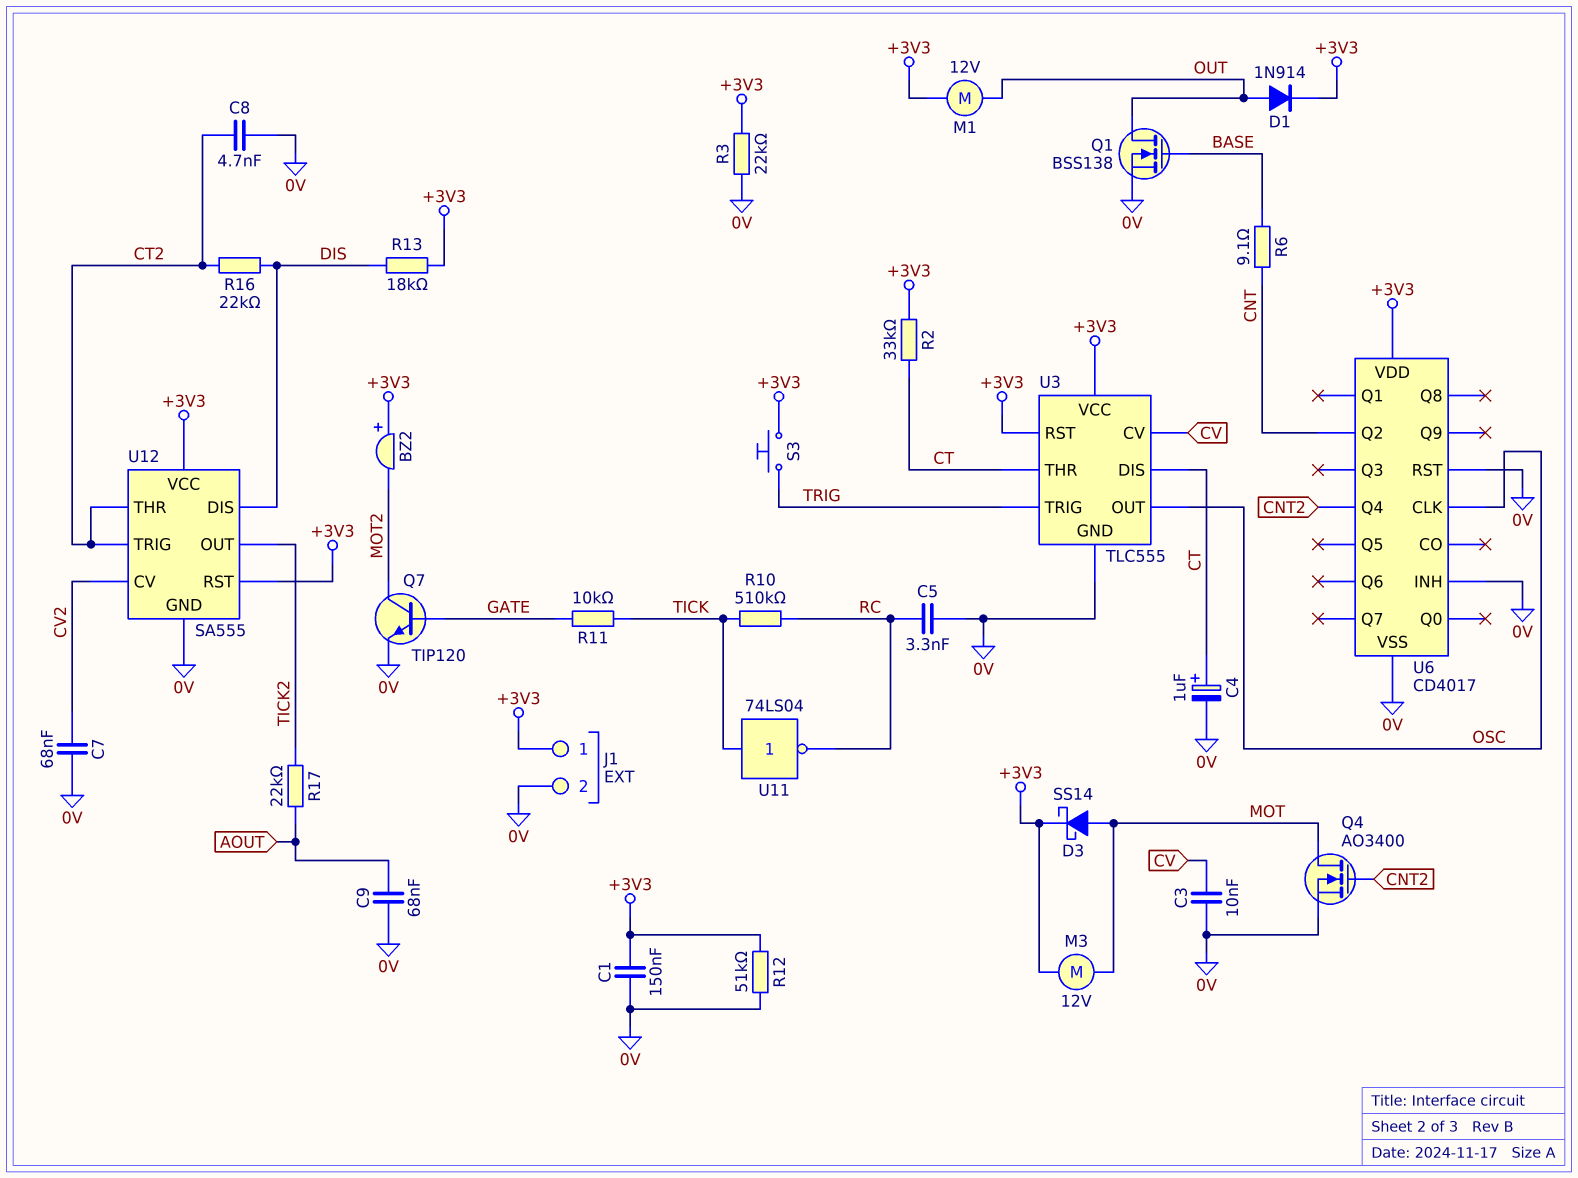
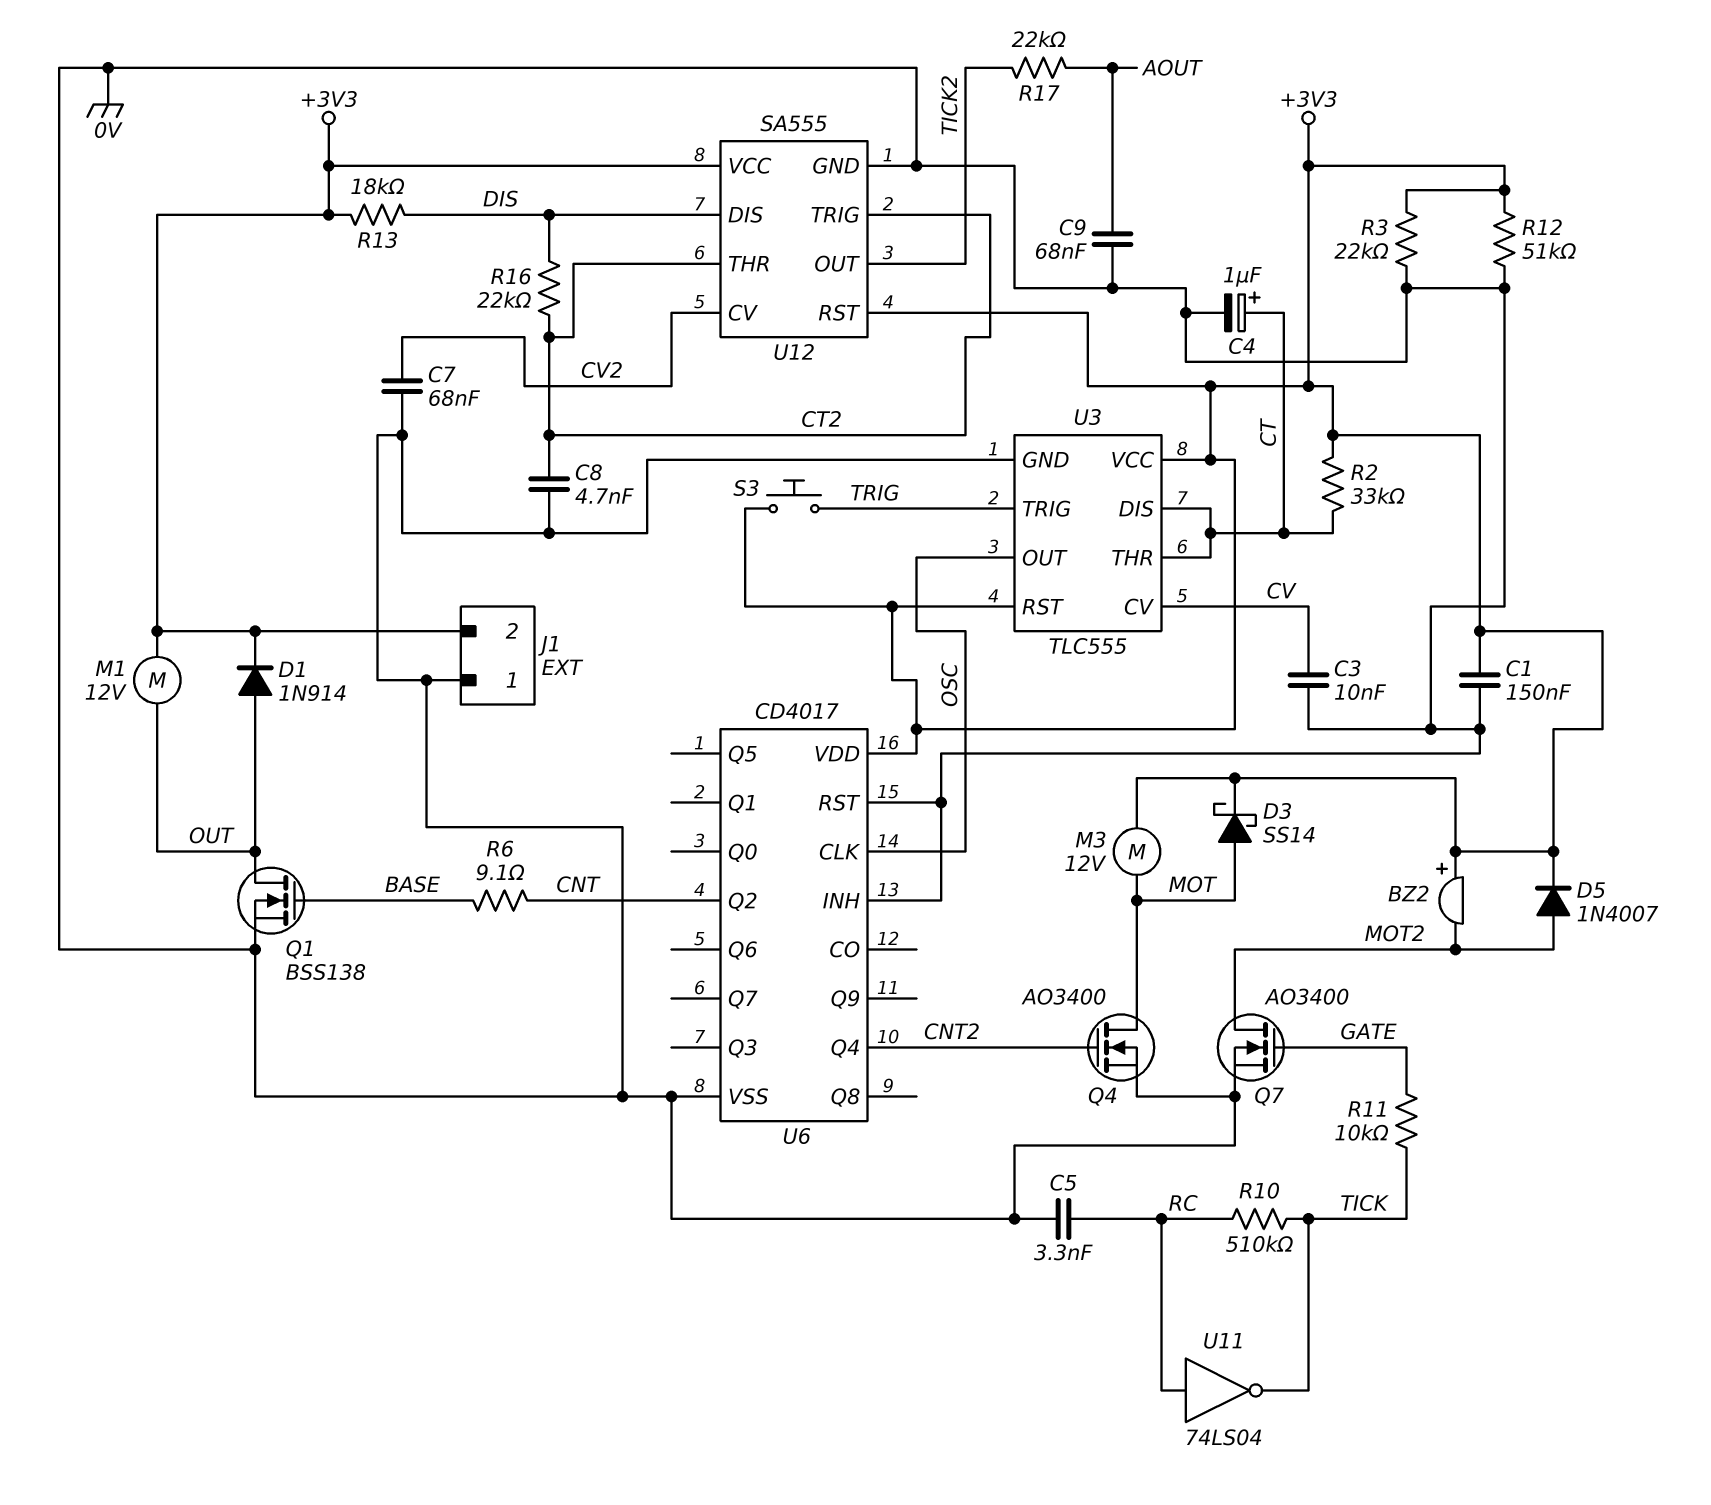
D5: none -> diode 1N4007 (A MOT2, K +3V3)
J1 pin 1: +3V3 -> 0V
J1 pin 2: 0V -> +3V3
Q7: NPN TIP120 (B GATE, C MOT2, E 0V) -> NMOS AO3400 (G GATE, D MOT2, S 0V)
U11: NOT 74LS04 (in TICK, out RC) -> NOT 74LS04 (in RC, out TICK)

